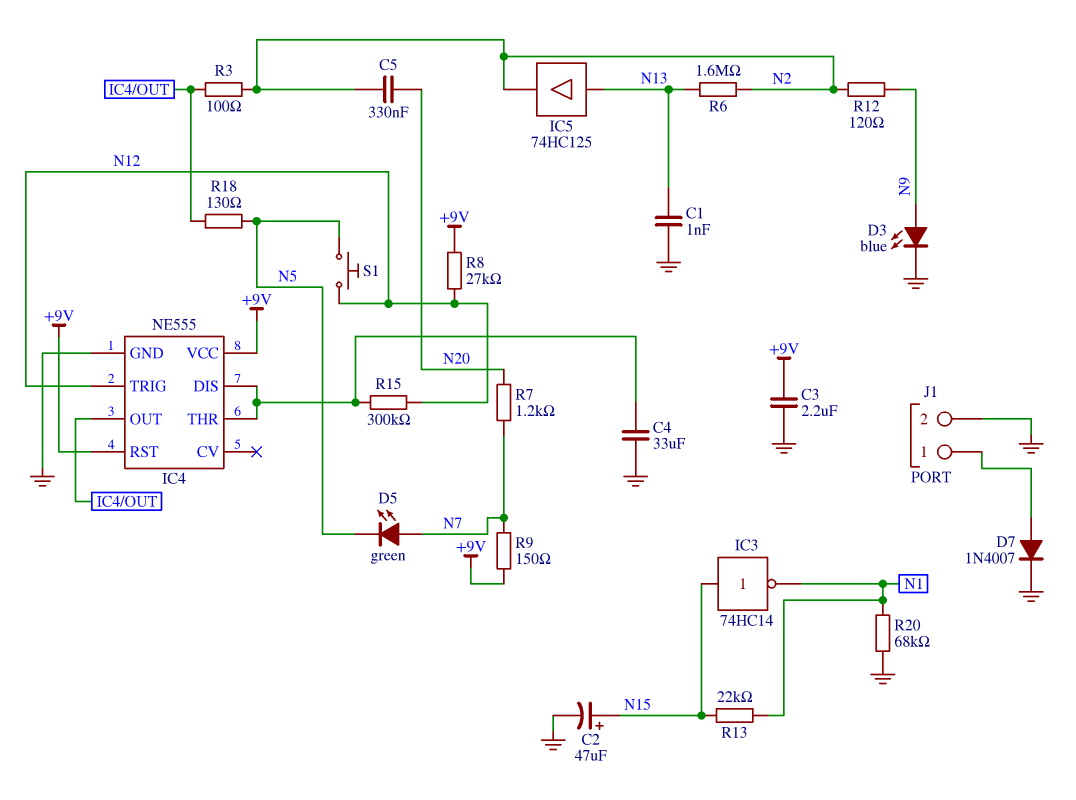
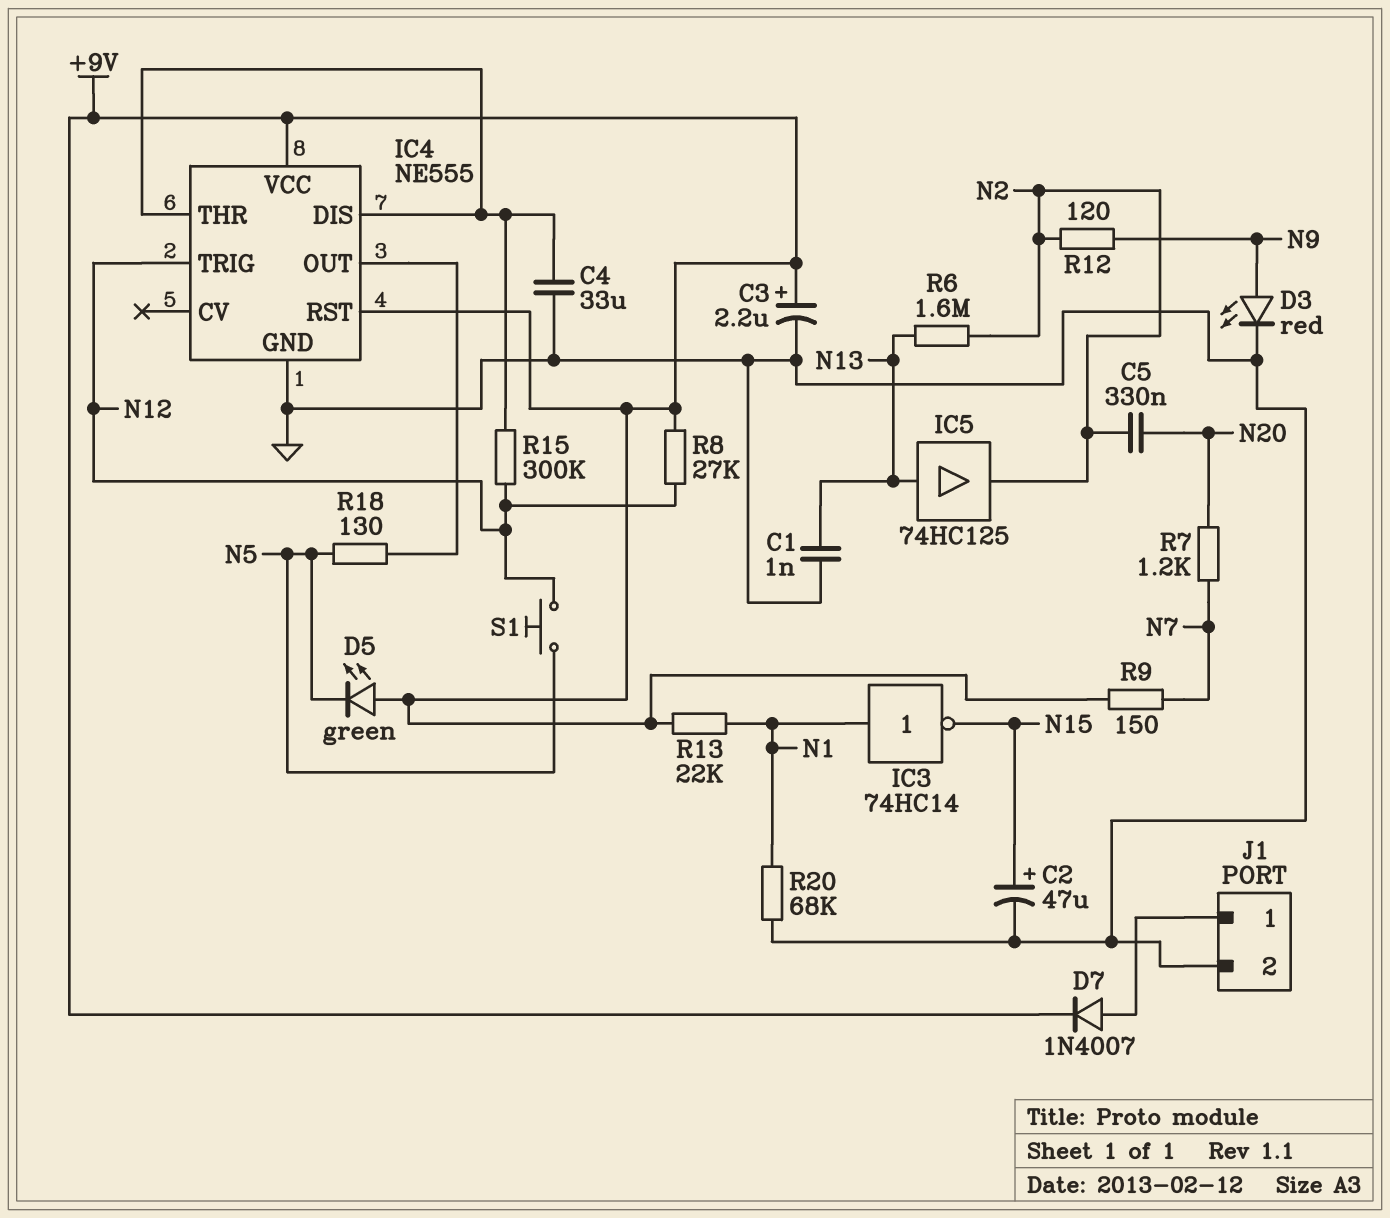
C3: 2.2uF (+9V, GND) -> 2.2uF (plus +9V, minus GND)
D3: LED blue (A N9, K GND) -> LED red (A N9, K GND)
D5: LED green (A N7, K N5) -> LED green (A +9V, K N5)
D7: diode 1N4007 (A J1/1, K GND) -> diode 1N4007 (A J1/1, K +9V)
IC3: NOT 74HC14 (in N15, out N1) -> NOT 74HC14 (in N1, out N15)
R3: 100 (IC4/OUT, N2) -> none
R13: 22k (N1, N15) -> 22k (+9V, N1)

